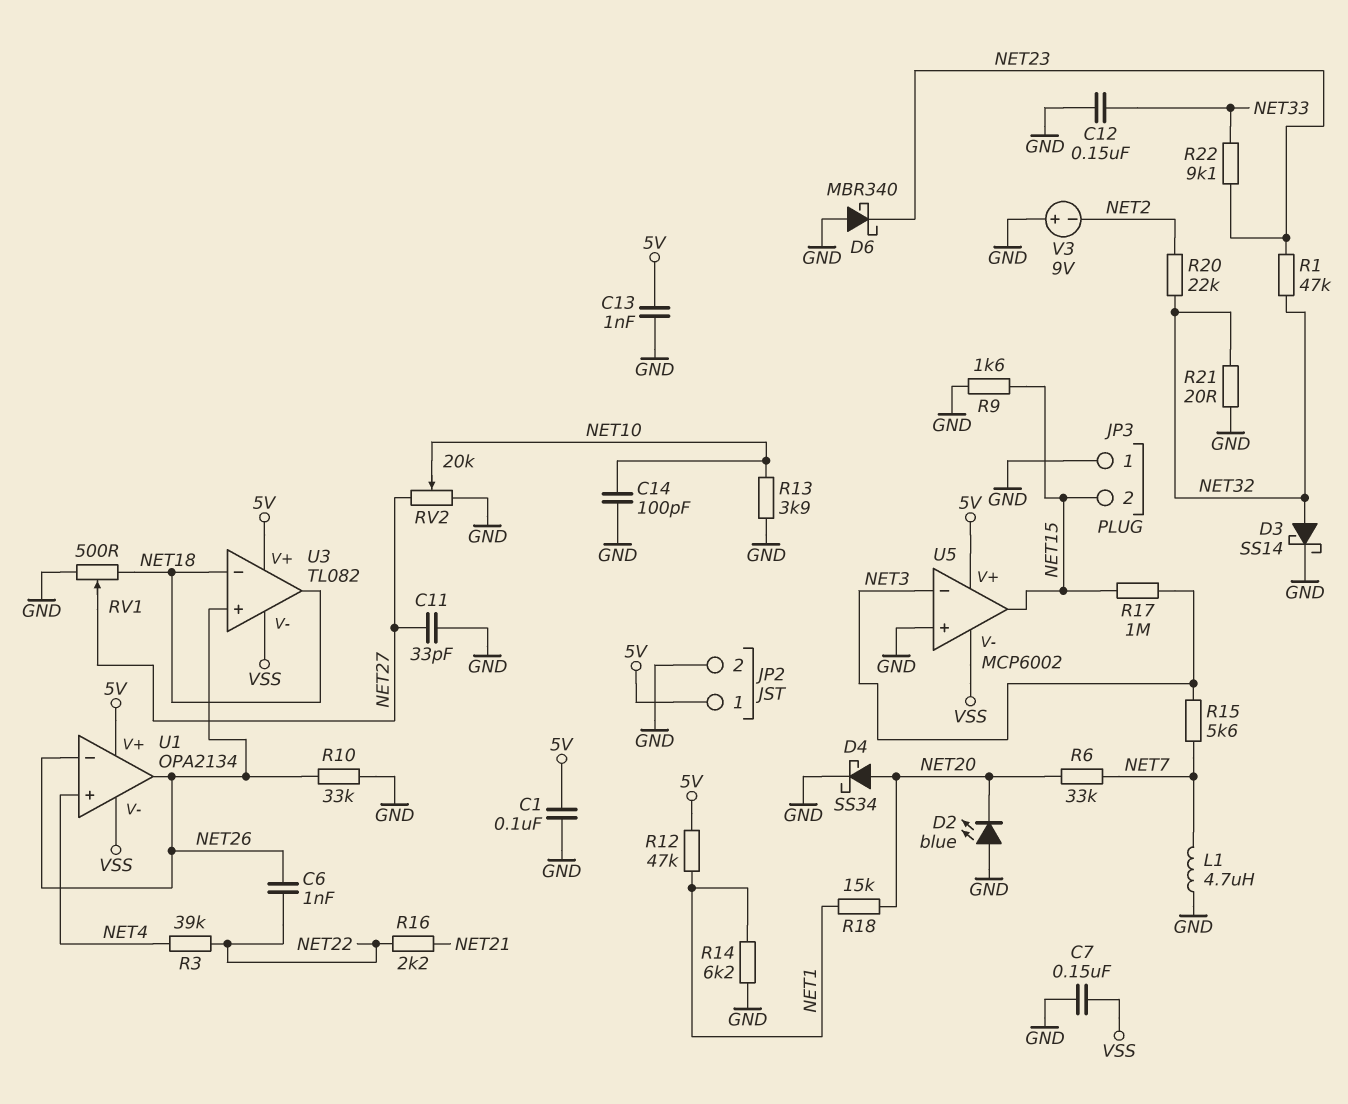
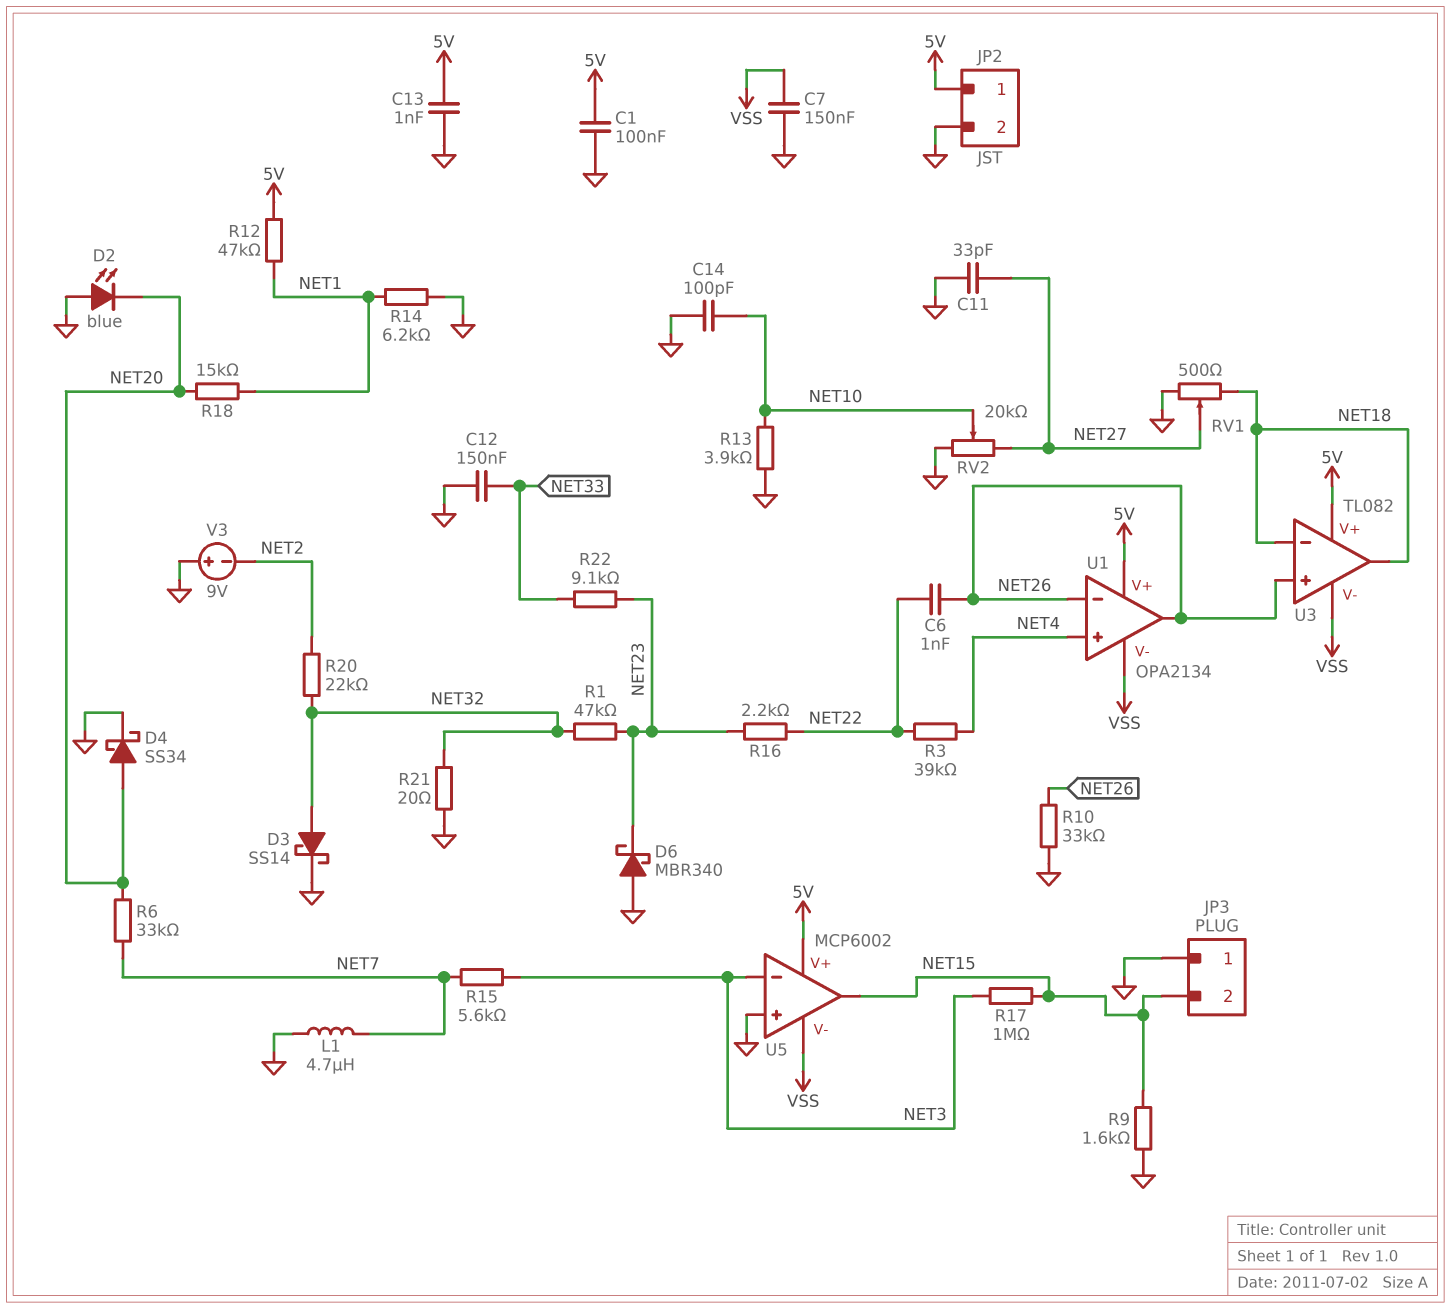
R16: 2.2k (NET21, NET22) -> 2.2k (NET22, NET23)

